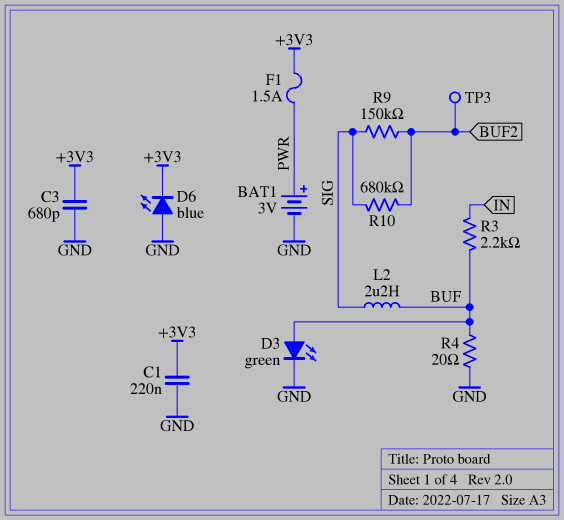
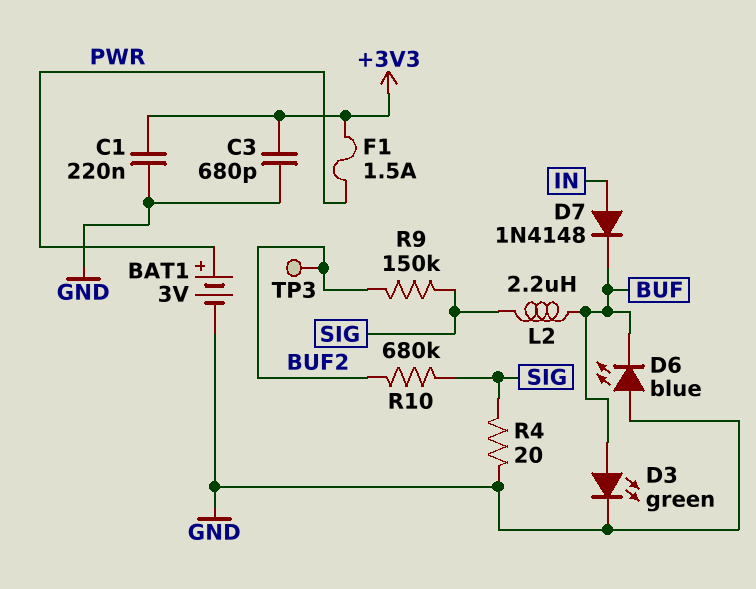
D6: LED blue (A GND, K +3V3) -> LED blue (A GND, K BUF)
D7: none -> diode 1N4148 (A IN, K BUF)
R3: 2.2k (BUF, IN) -> none
R4: 20 (BUF, GND) -> 20 (GND, SIG)

